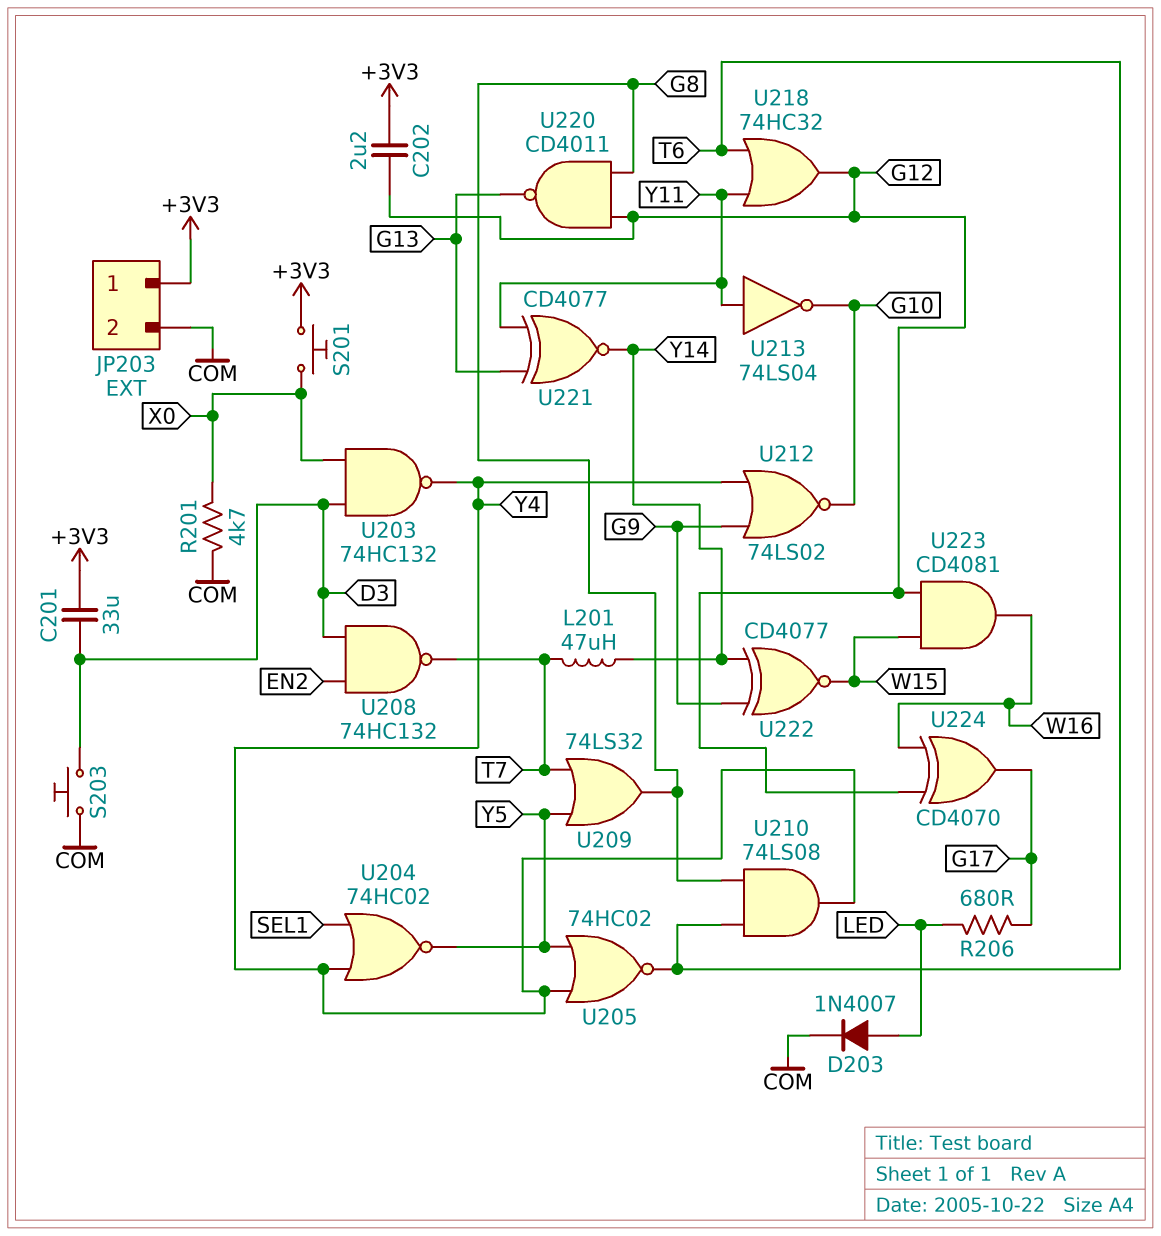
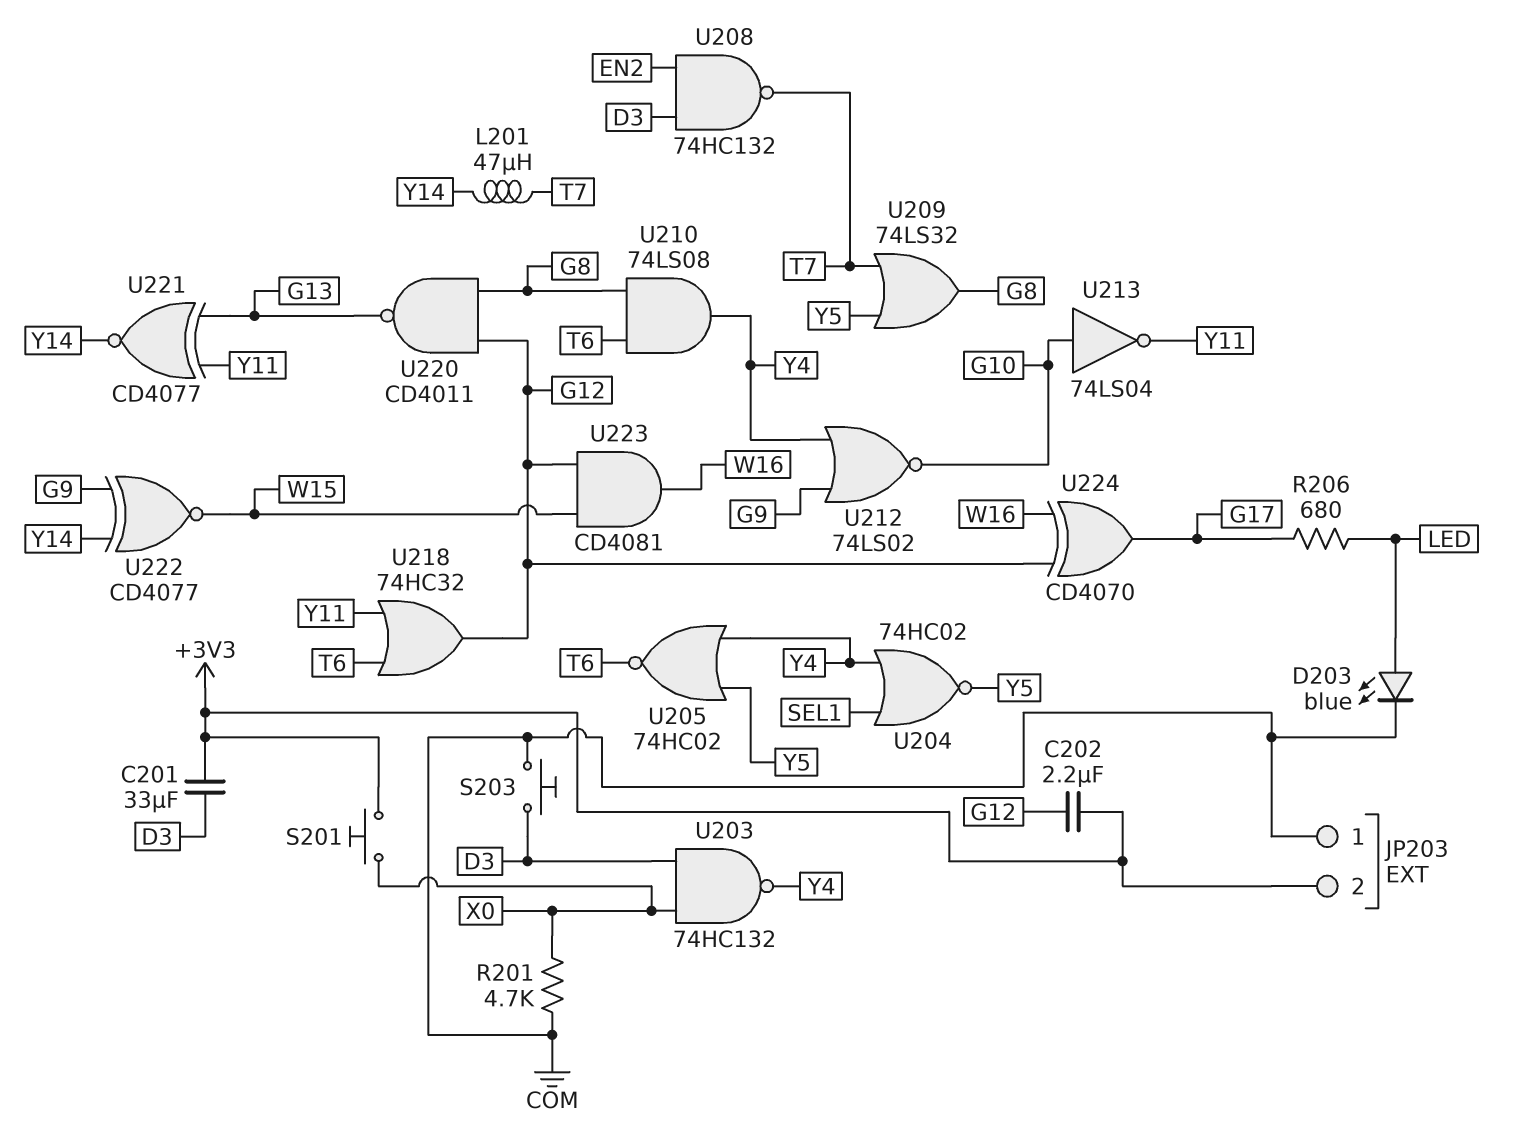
D203: diode 1N4007 (A LED, K COM) -> LED blue (A LED, K COM)
JP203 pin 1: +3V3 -> COM
JP203 pin 2: COM -> +3V3
U213: NOT 74LS04 (in Y11, out G10) -> NOT 74LS04 (in G10, out Y11)

